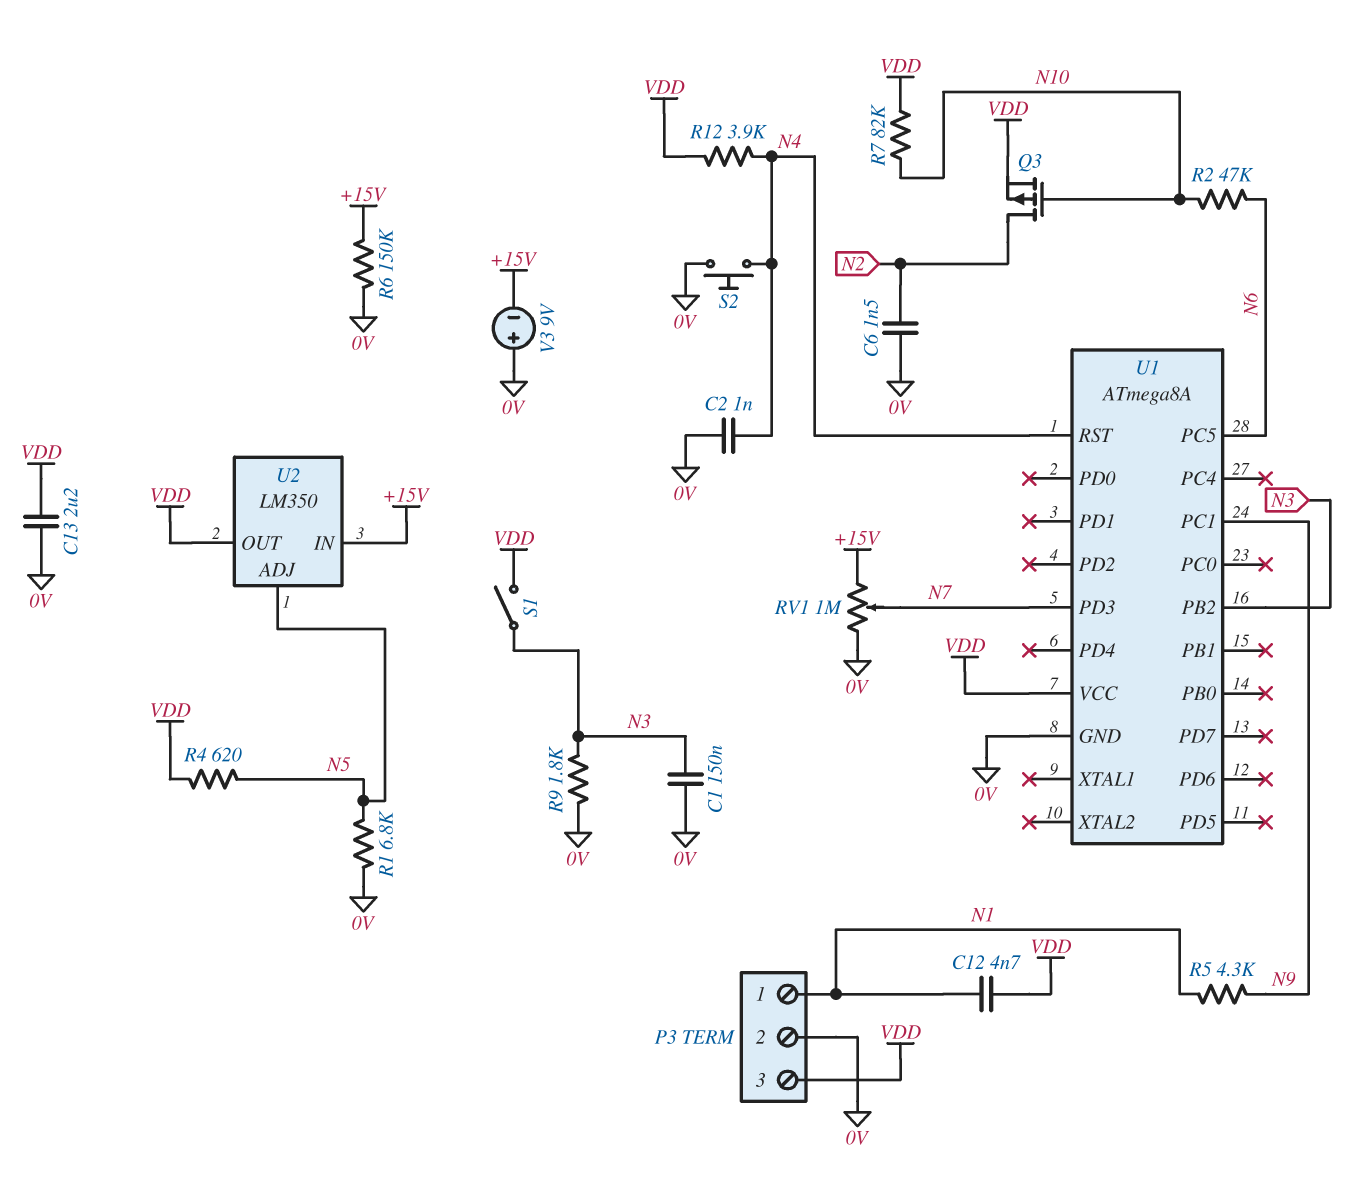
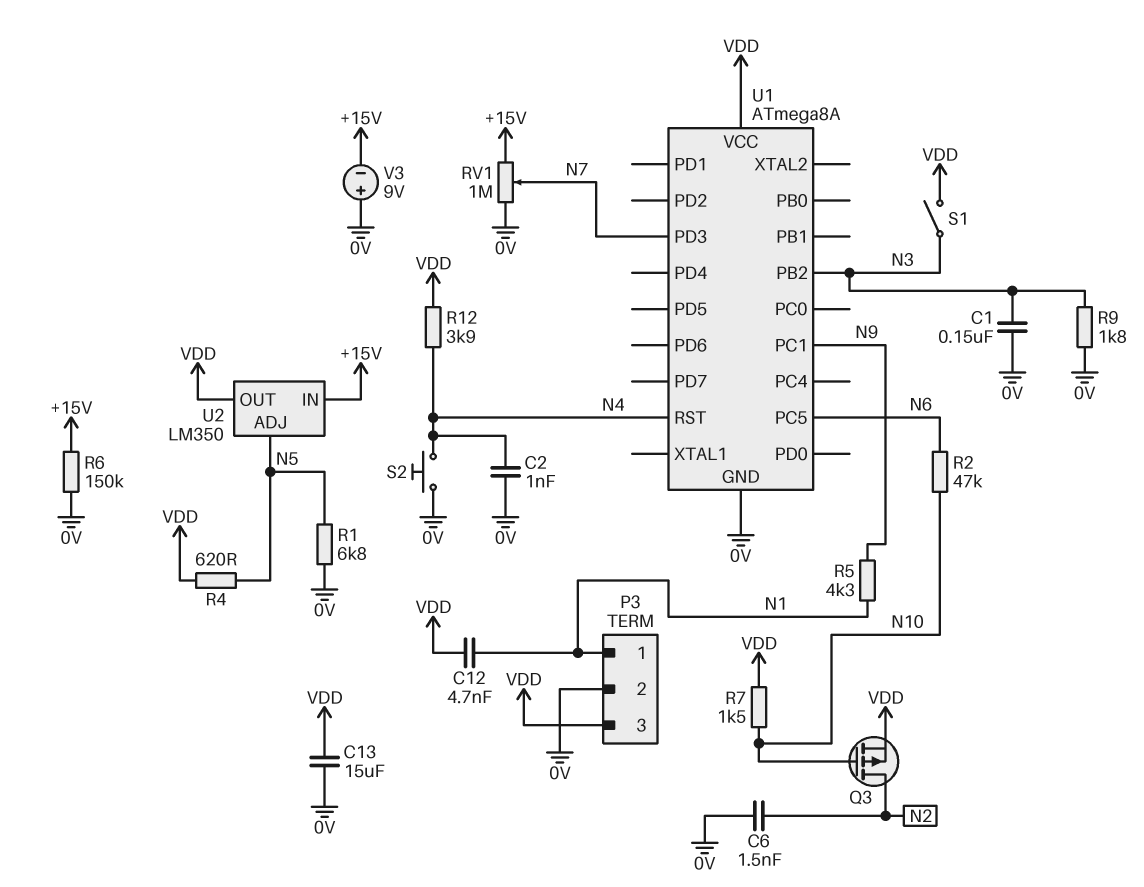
C13: 2.2uF (0V, VDD) -> 15uF (0V, VDD)
R7: 82k (N10, VDD) -> 1.5k (N10, VDD)

